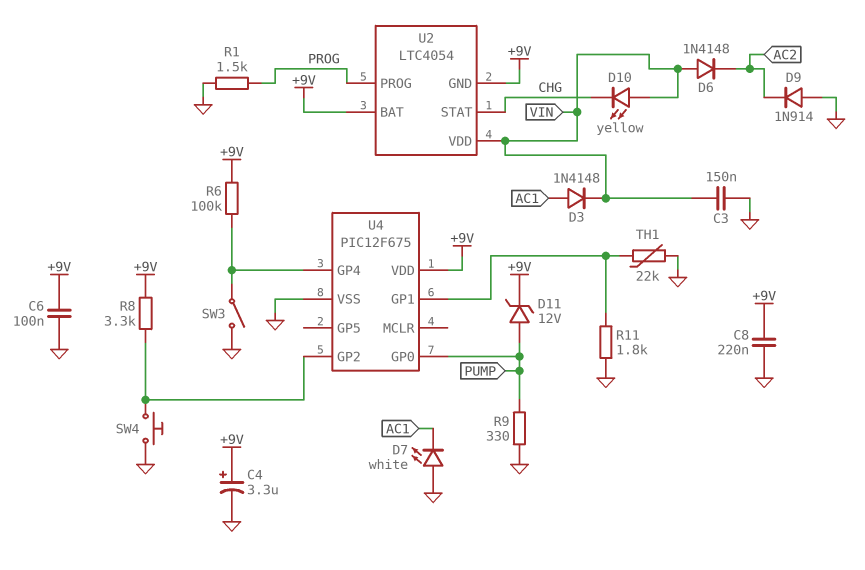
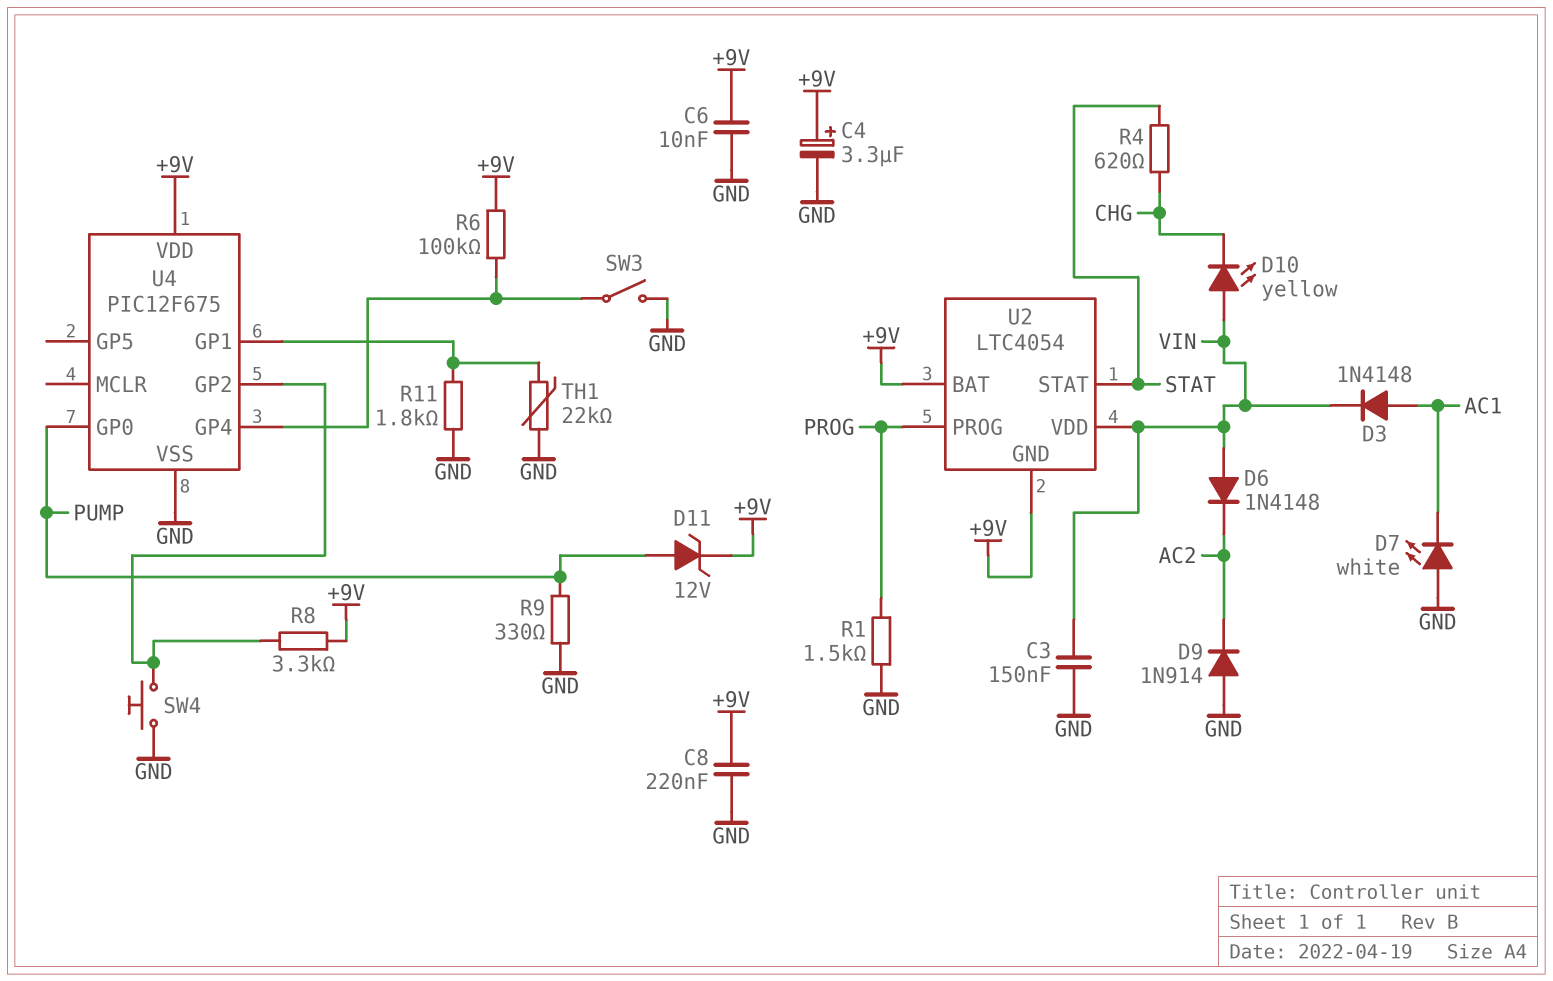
C6: 100nF (+9V, GND) -> 10nF (+9V, GND)
R4: none -> 620 (CHG, STAT)
U2 pin STAT: CHG -> STAT

